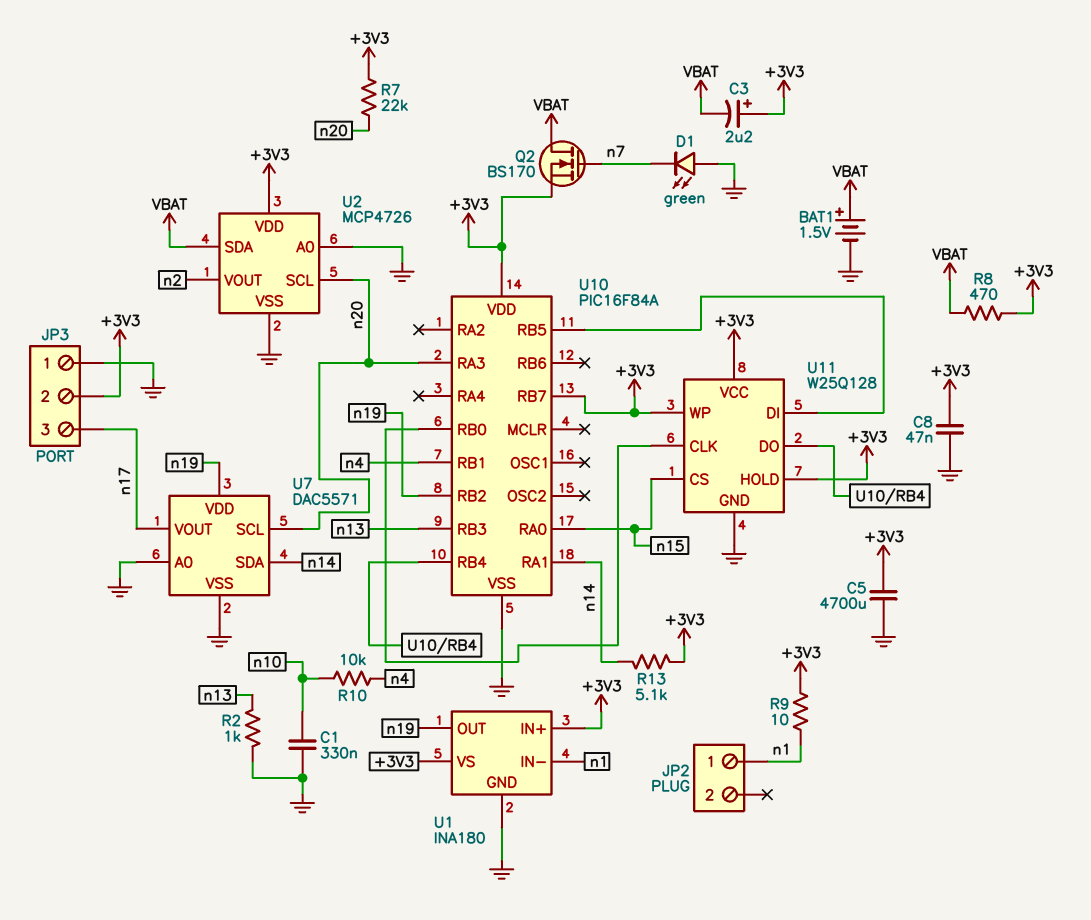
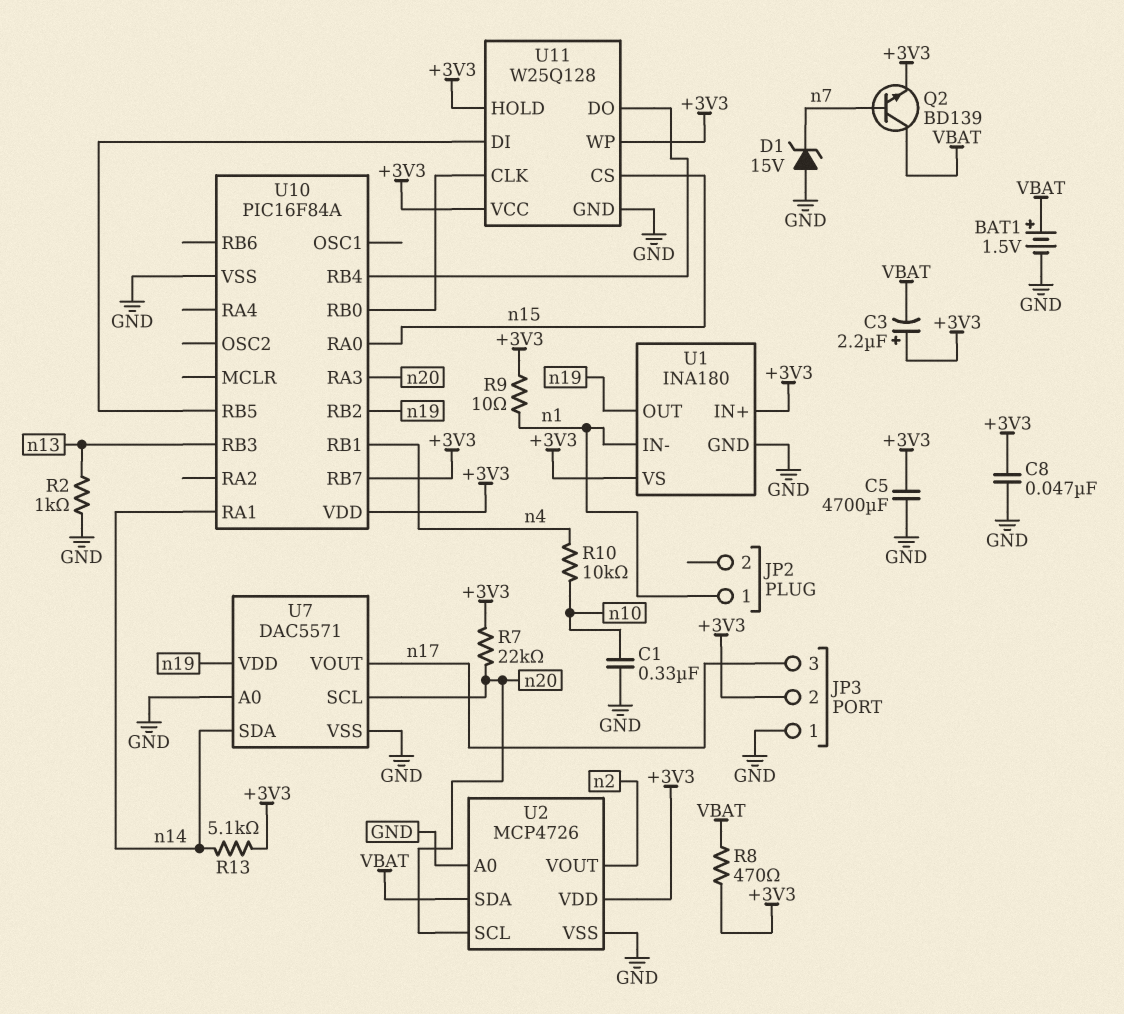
D1: LED green (A GND, K n7) -> zener 15V (A GND, K n7)
Q2: NMOS BS170 (G n7, D VBAT, S +3V3) -> NPN BD139 (B n7, C VBAT, E +3V3)

